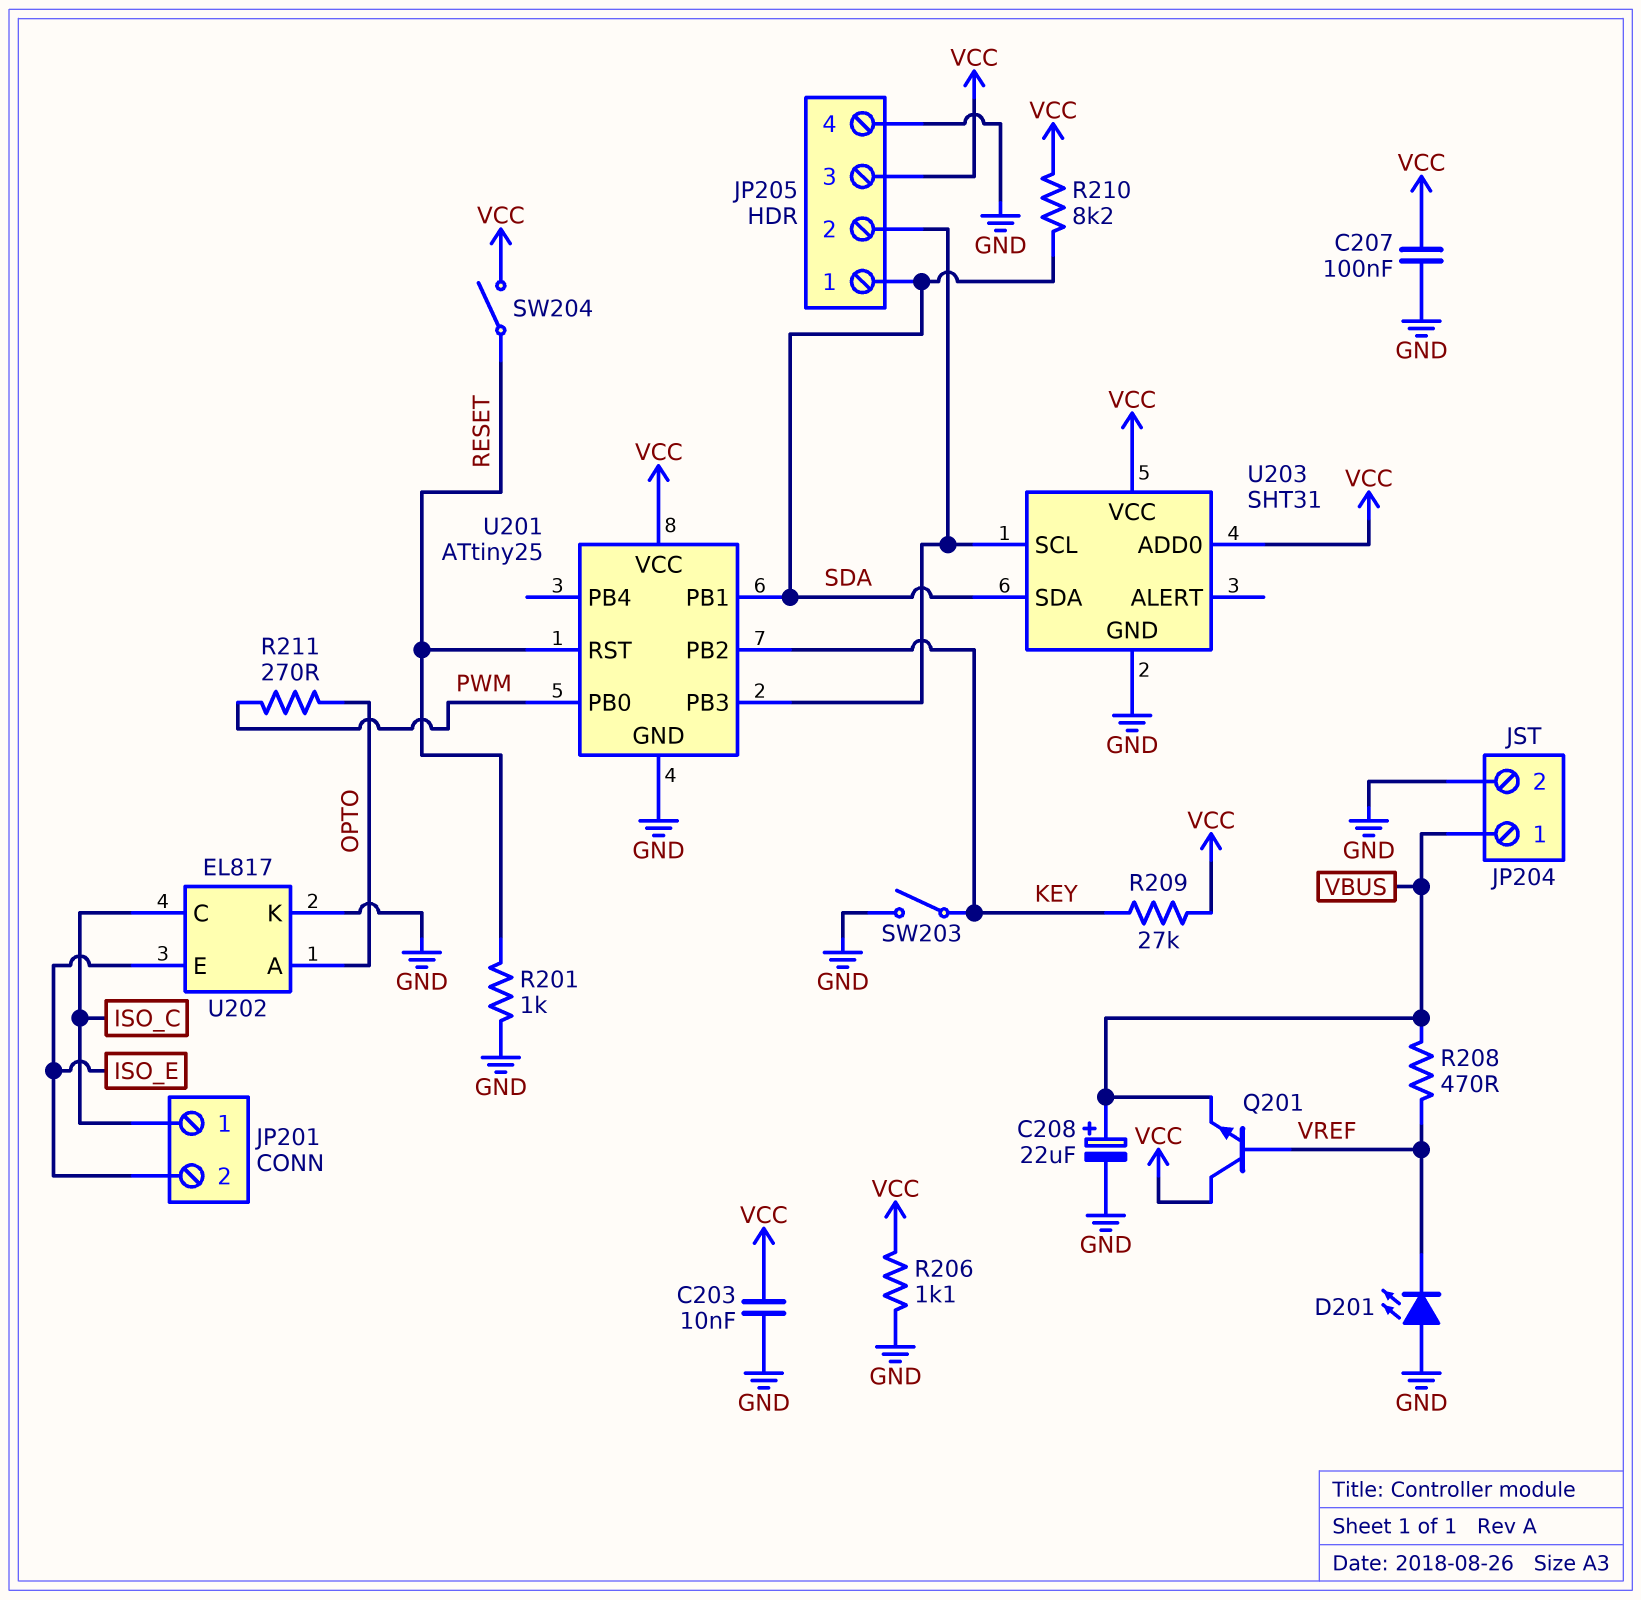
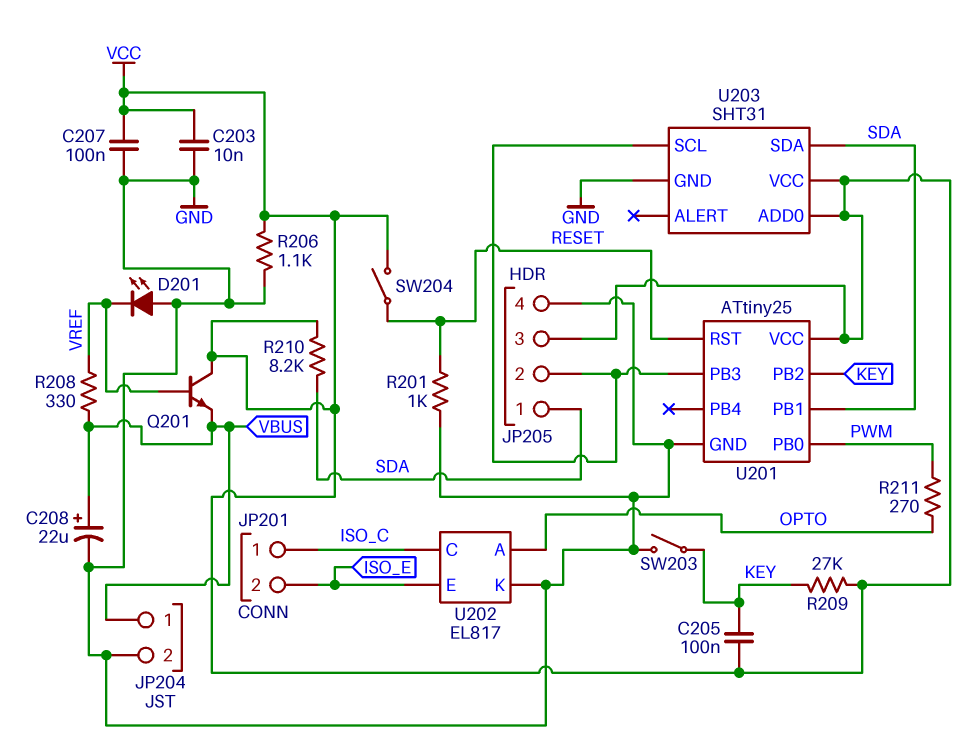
C205: none -> 100nF (KEY, VCC)
R208: 470 (VBUS, VREF) -> 330 (VBUS, VREF)

